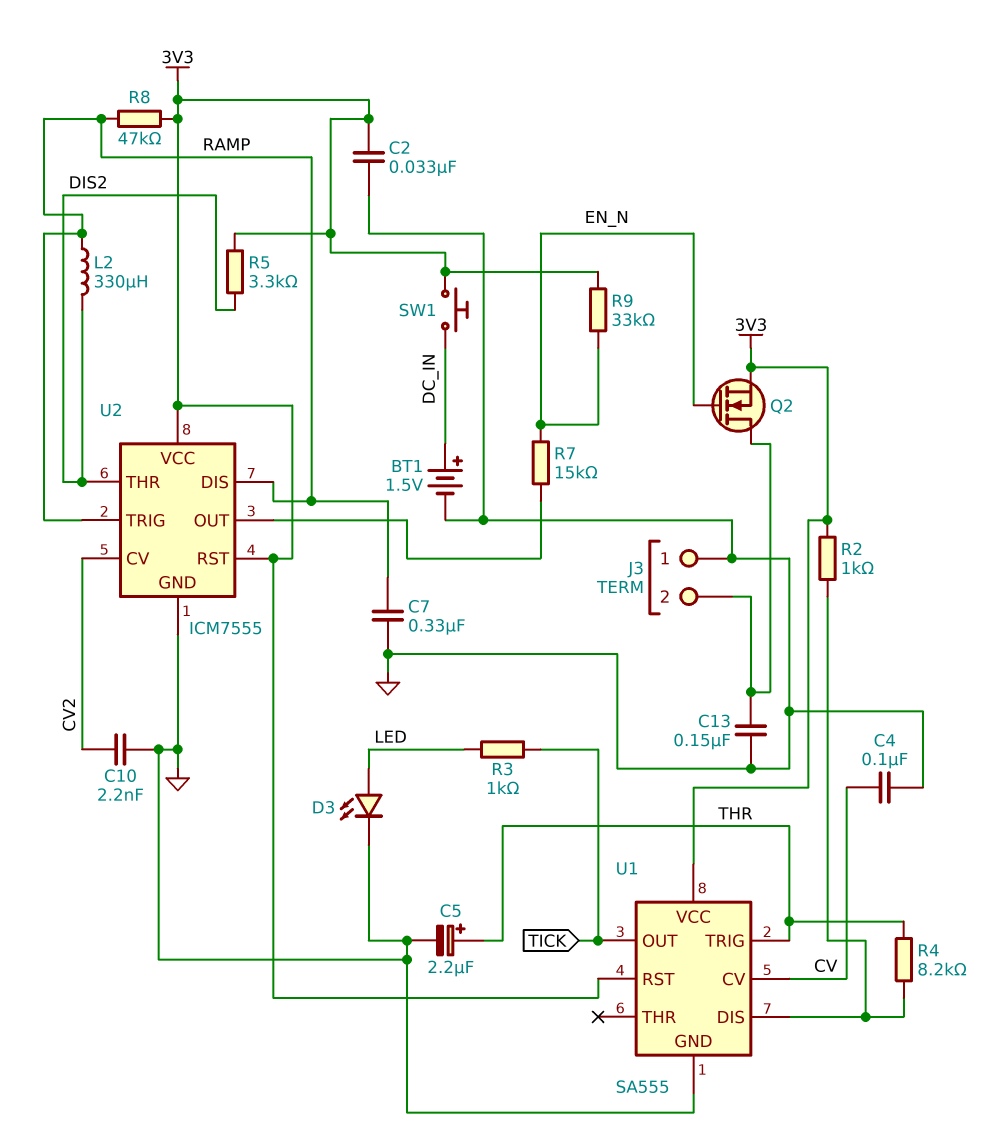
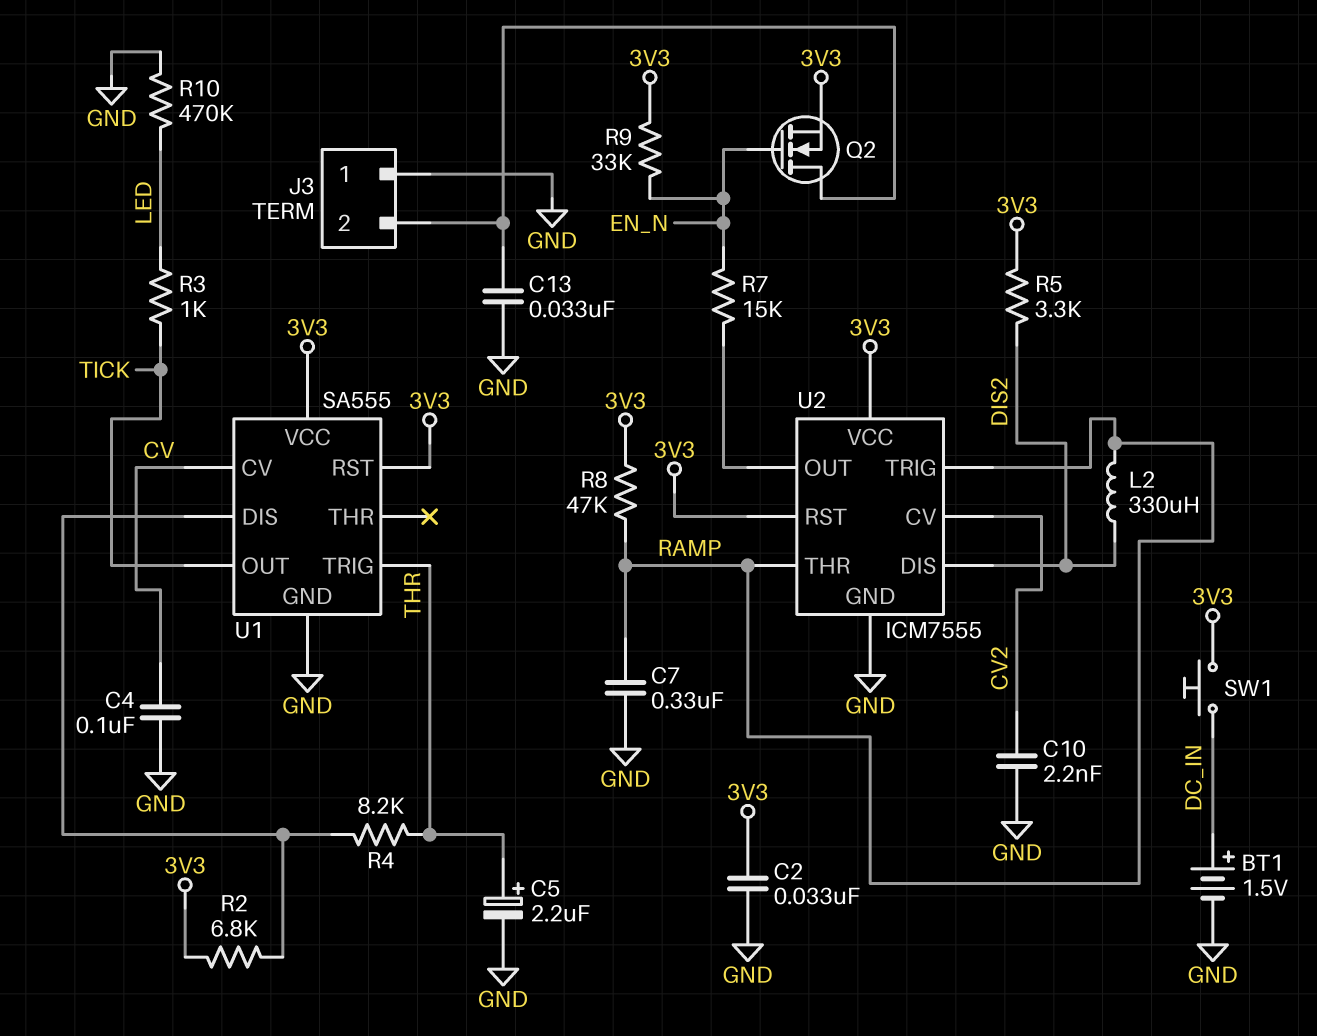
C13: 150nF (GND, J3/2) -> 33nF (GND, J3/2)
D3: LED (A LED, K GND) -> none
R2: 1k (3V3, U1/DIS) -> 6.8k (3V3, U1/DIS)
R10: none -> 470k (GND, LED)
U2 pin DIS: RAMP -> DIS2
U2 pin THR: DIS2 -> RAMP

